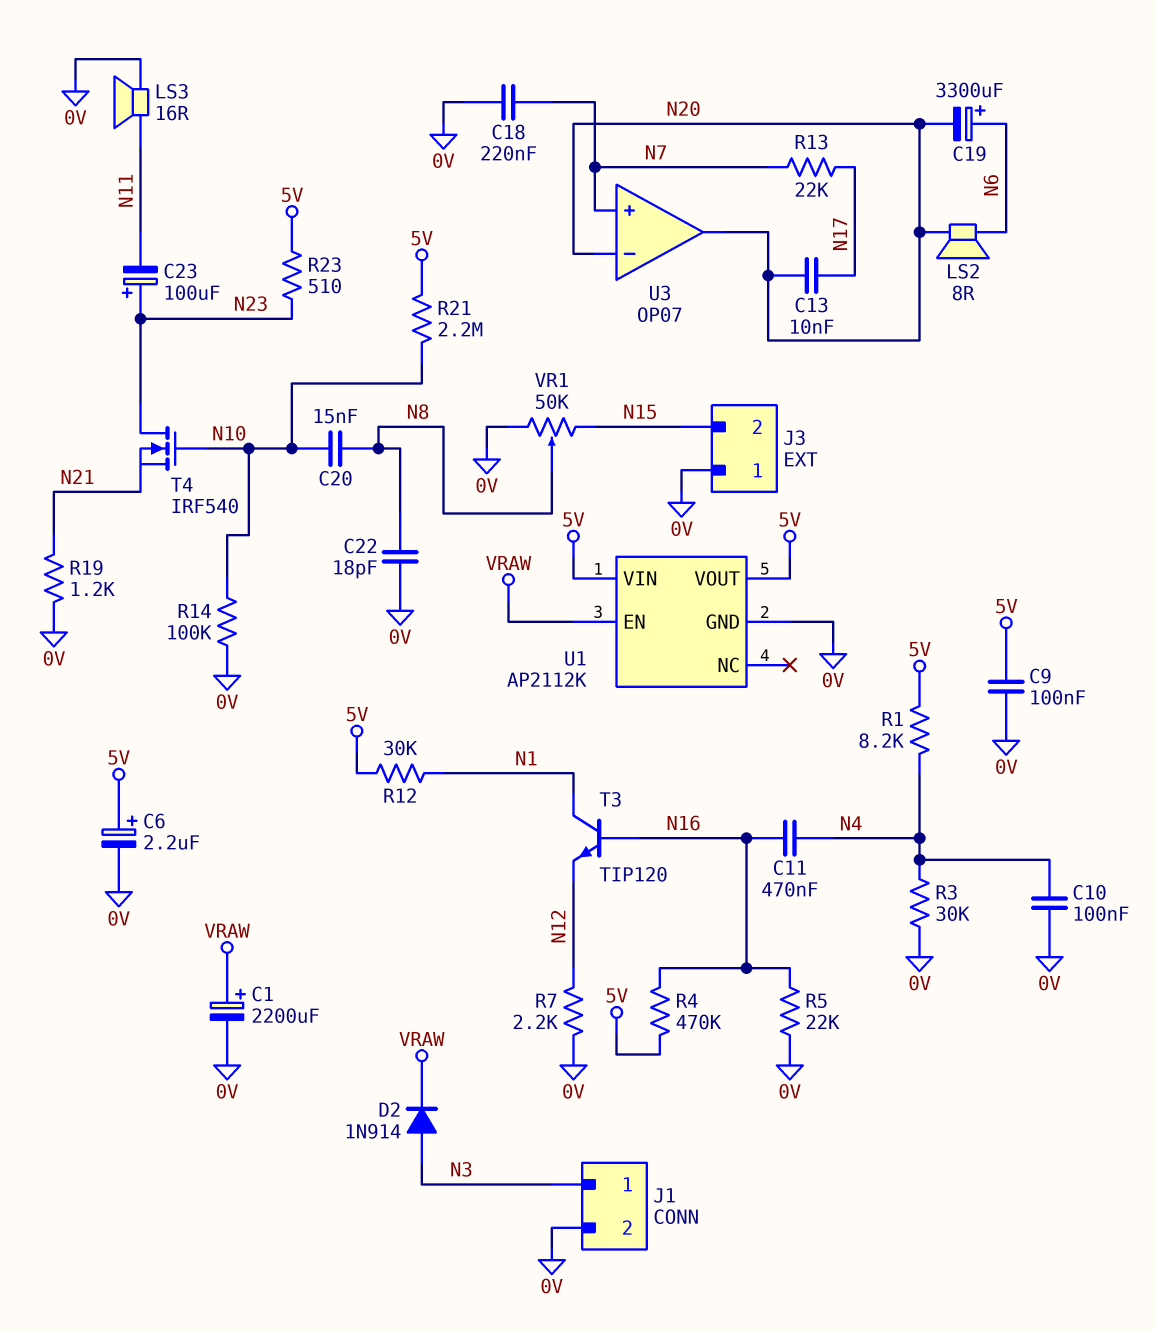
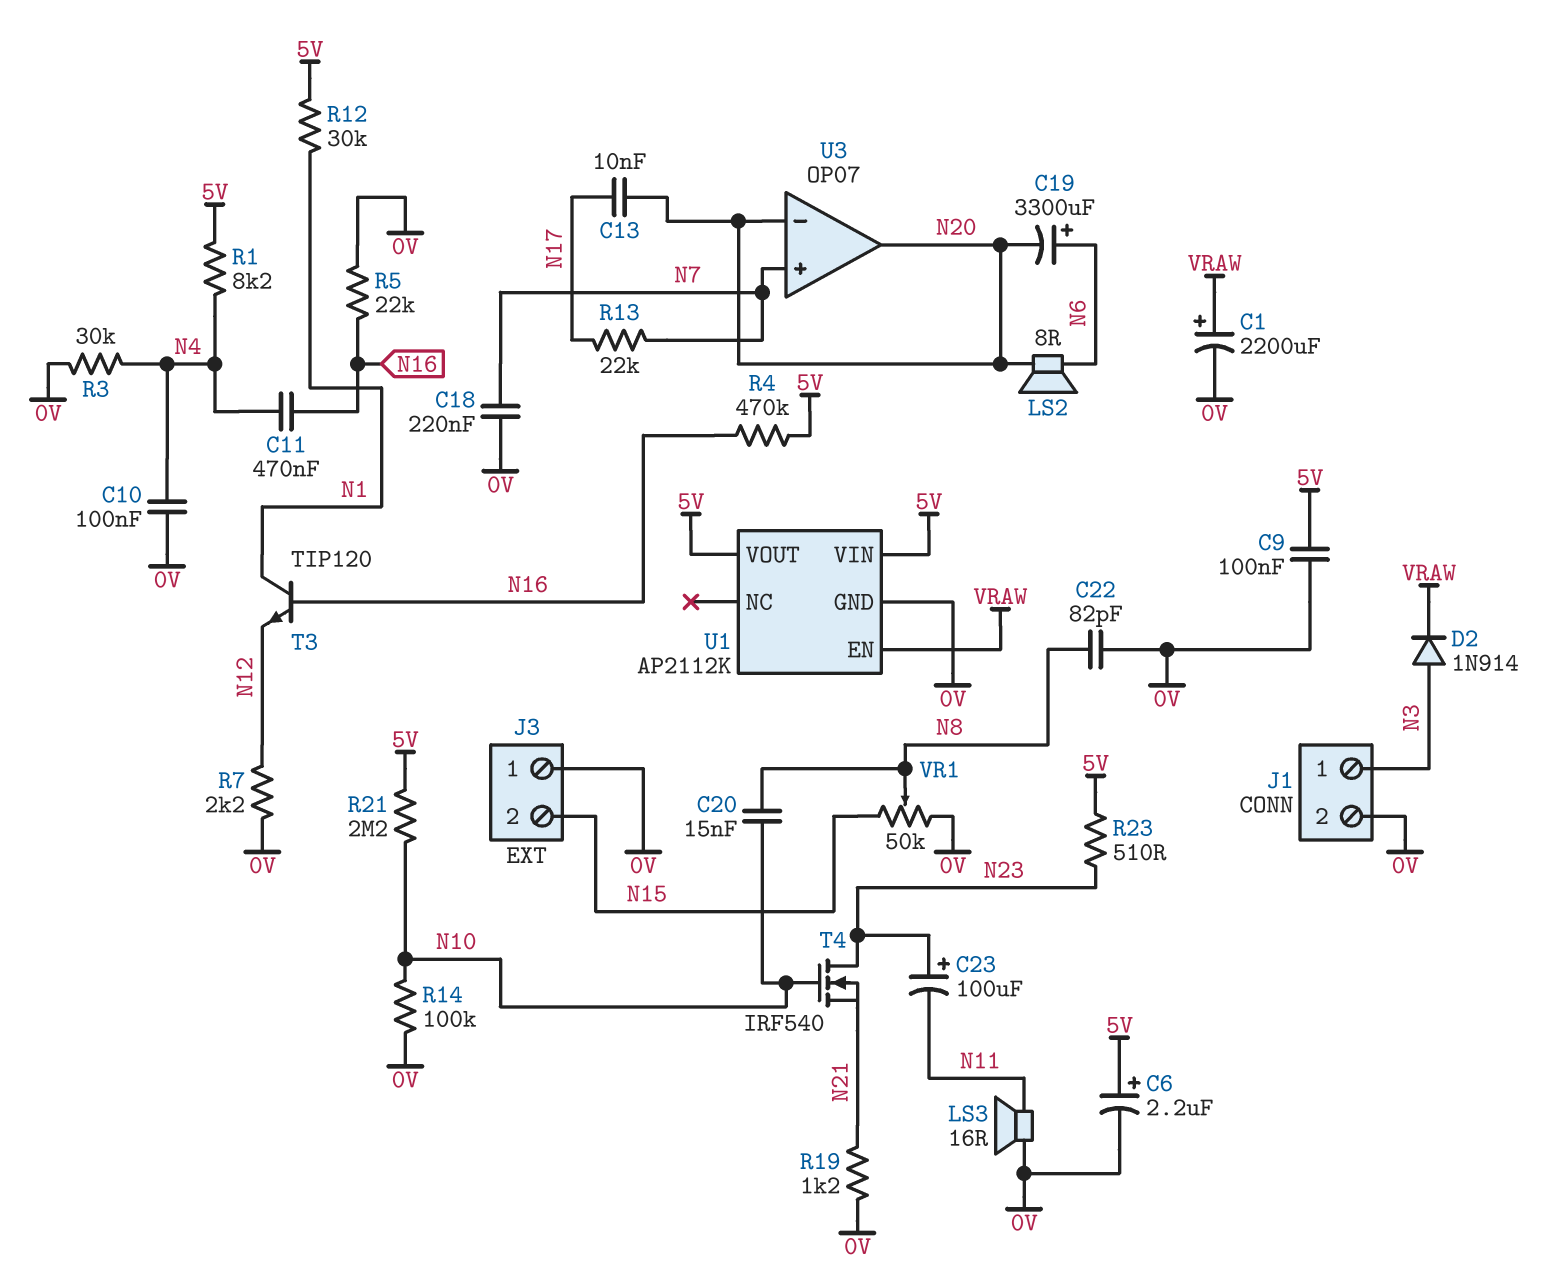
C22: 18pF (0V, N8) -> 82pF (0V, N8)

